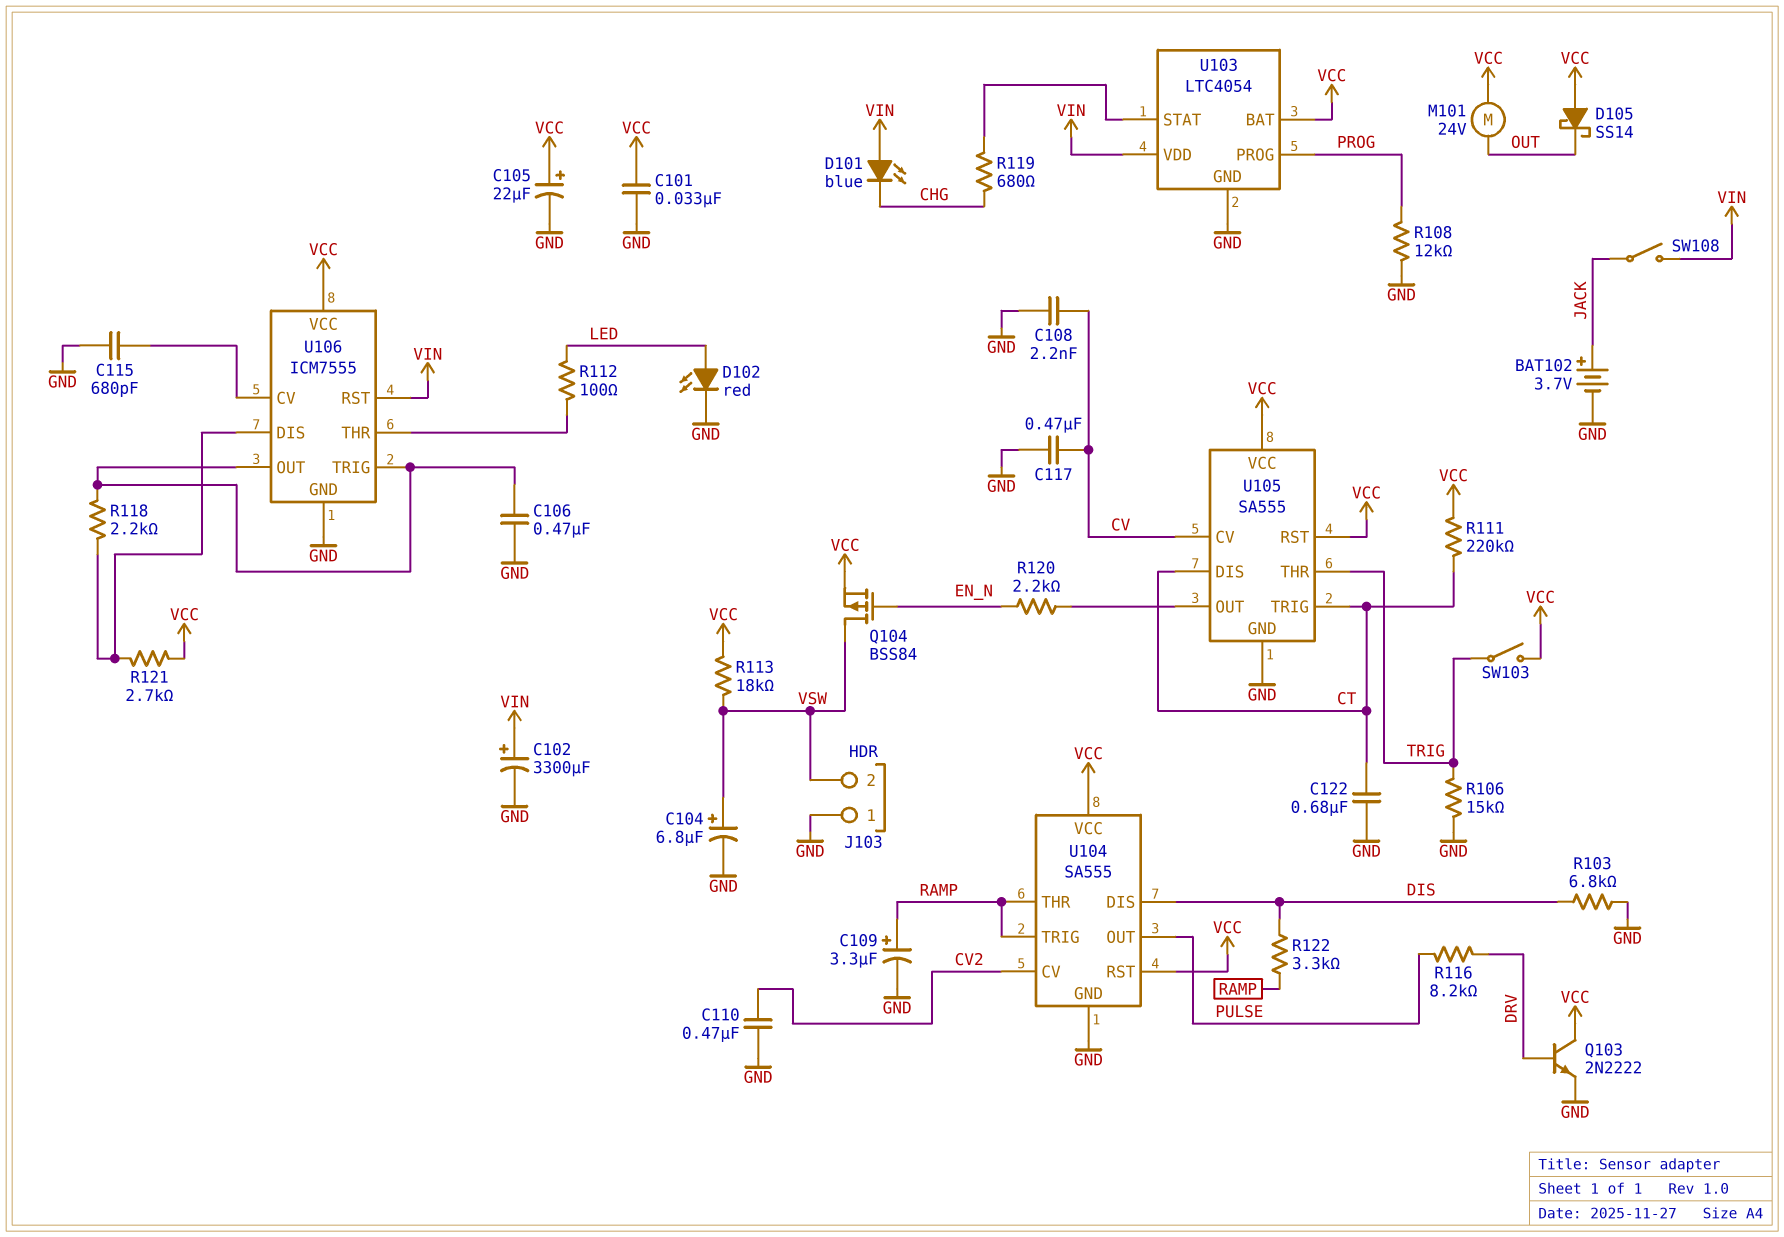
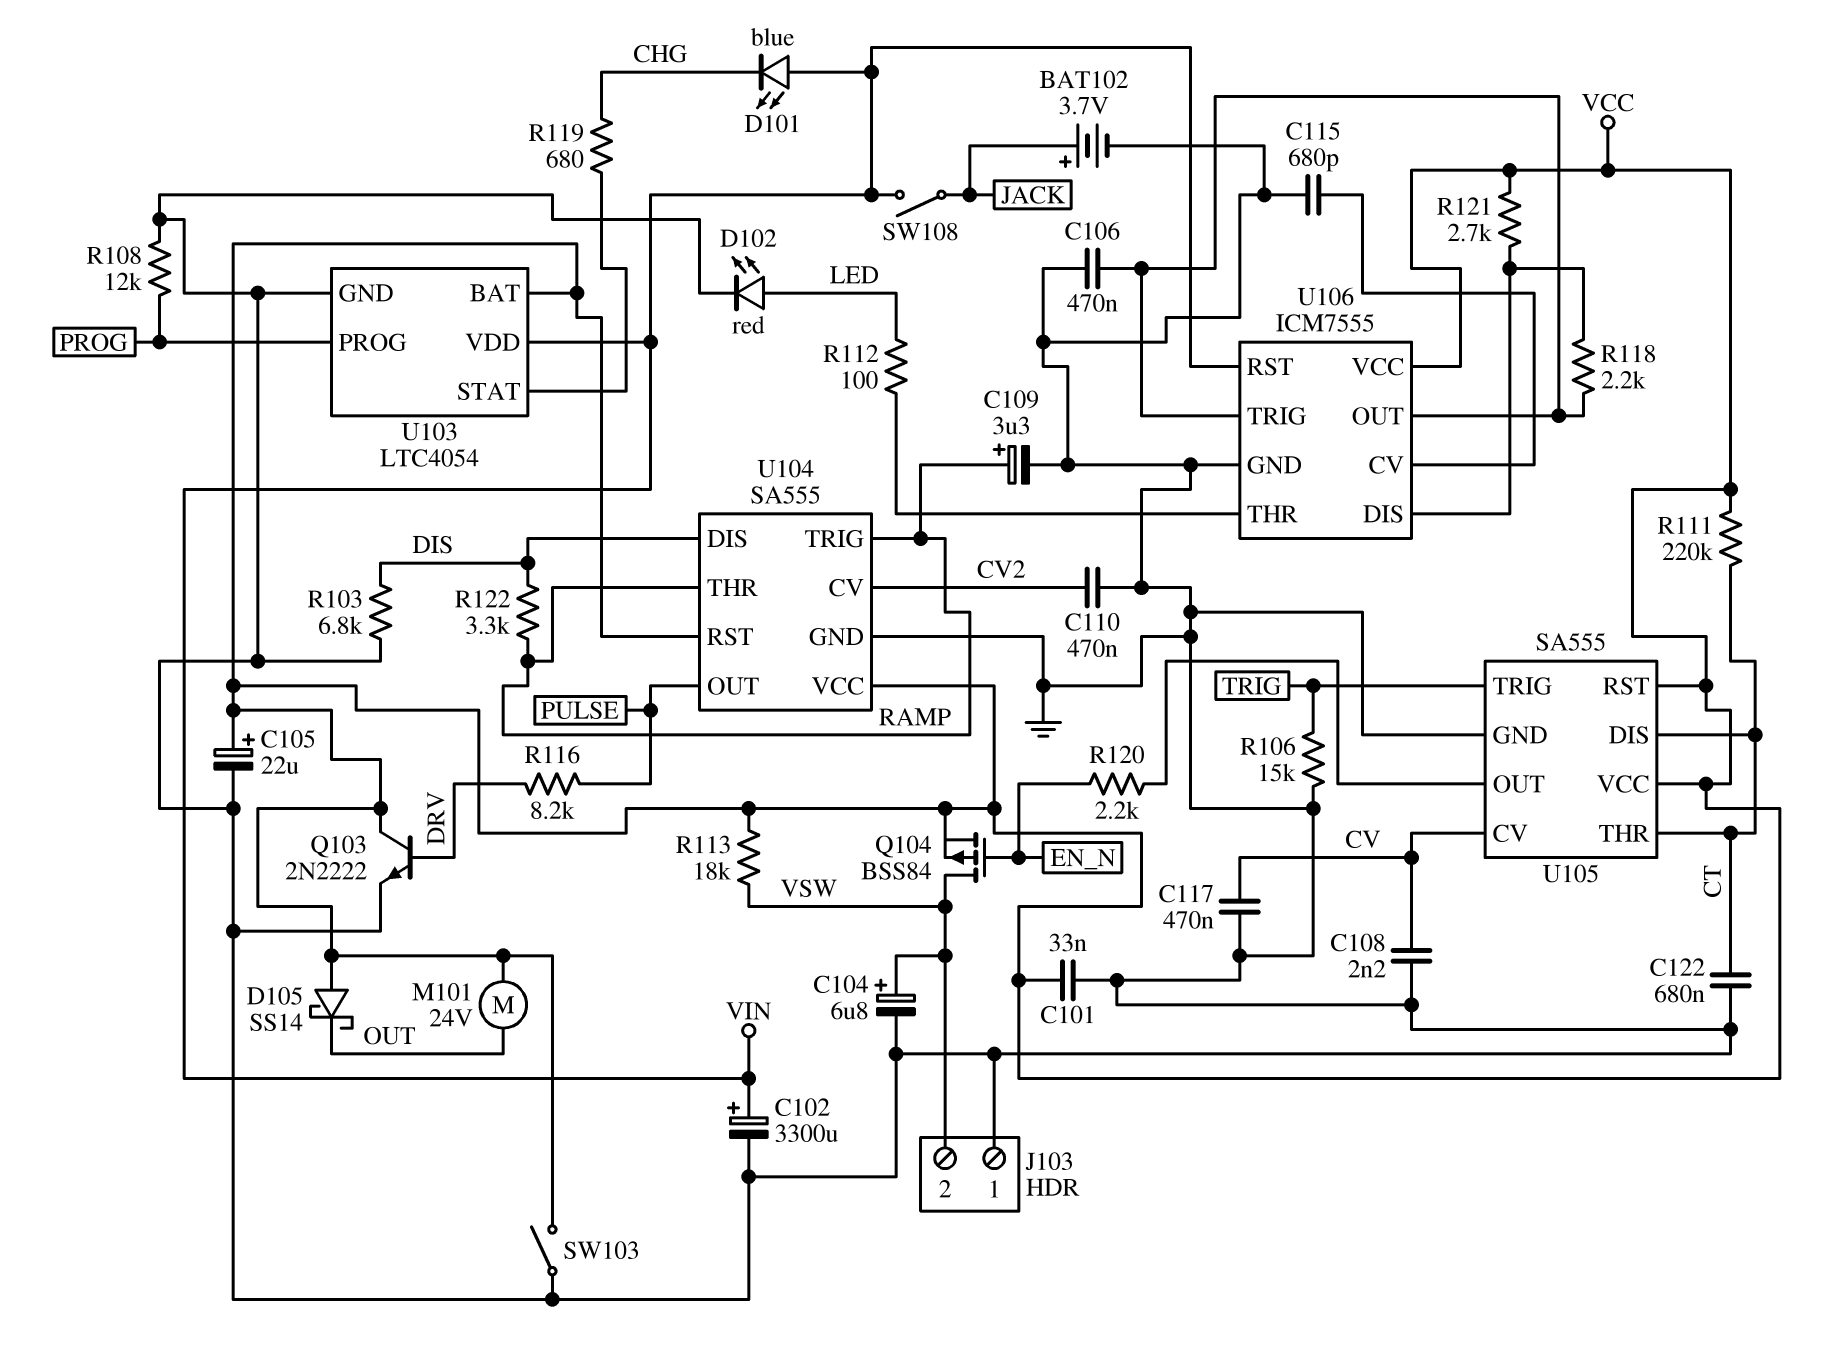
SW103: switch (TRIG, VCC) -> switch (GND, VCC)
U105 pin THR: TRIG -> CT
U105 pin TRIG: CT -> TRIG

